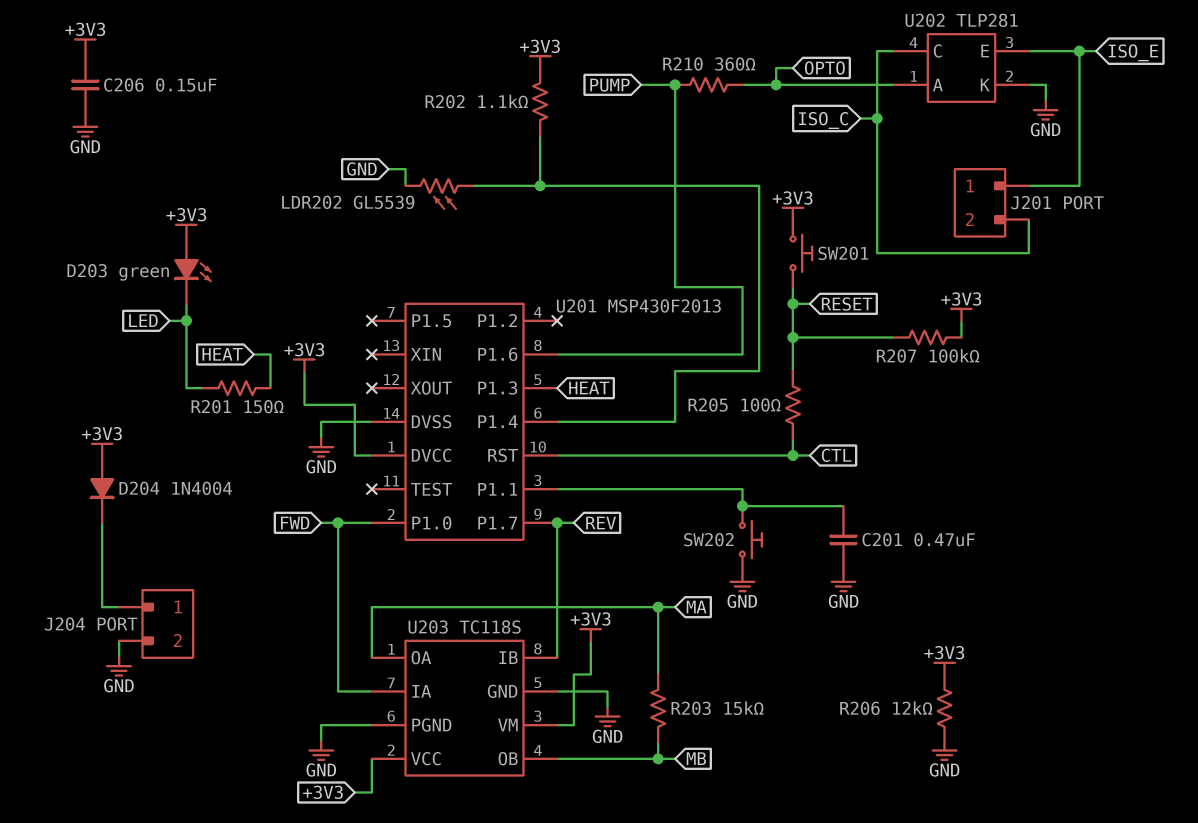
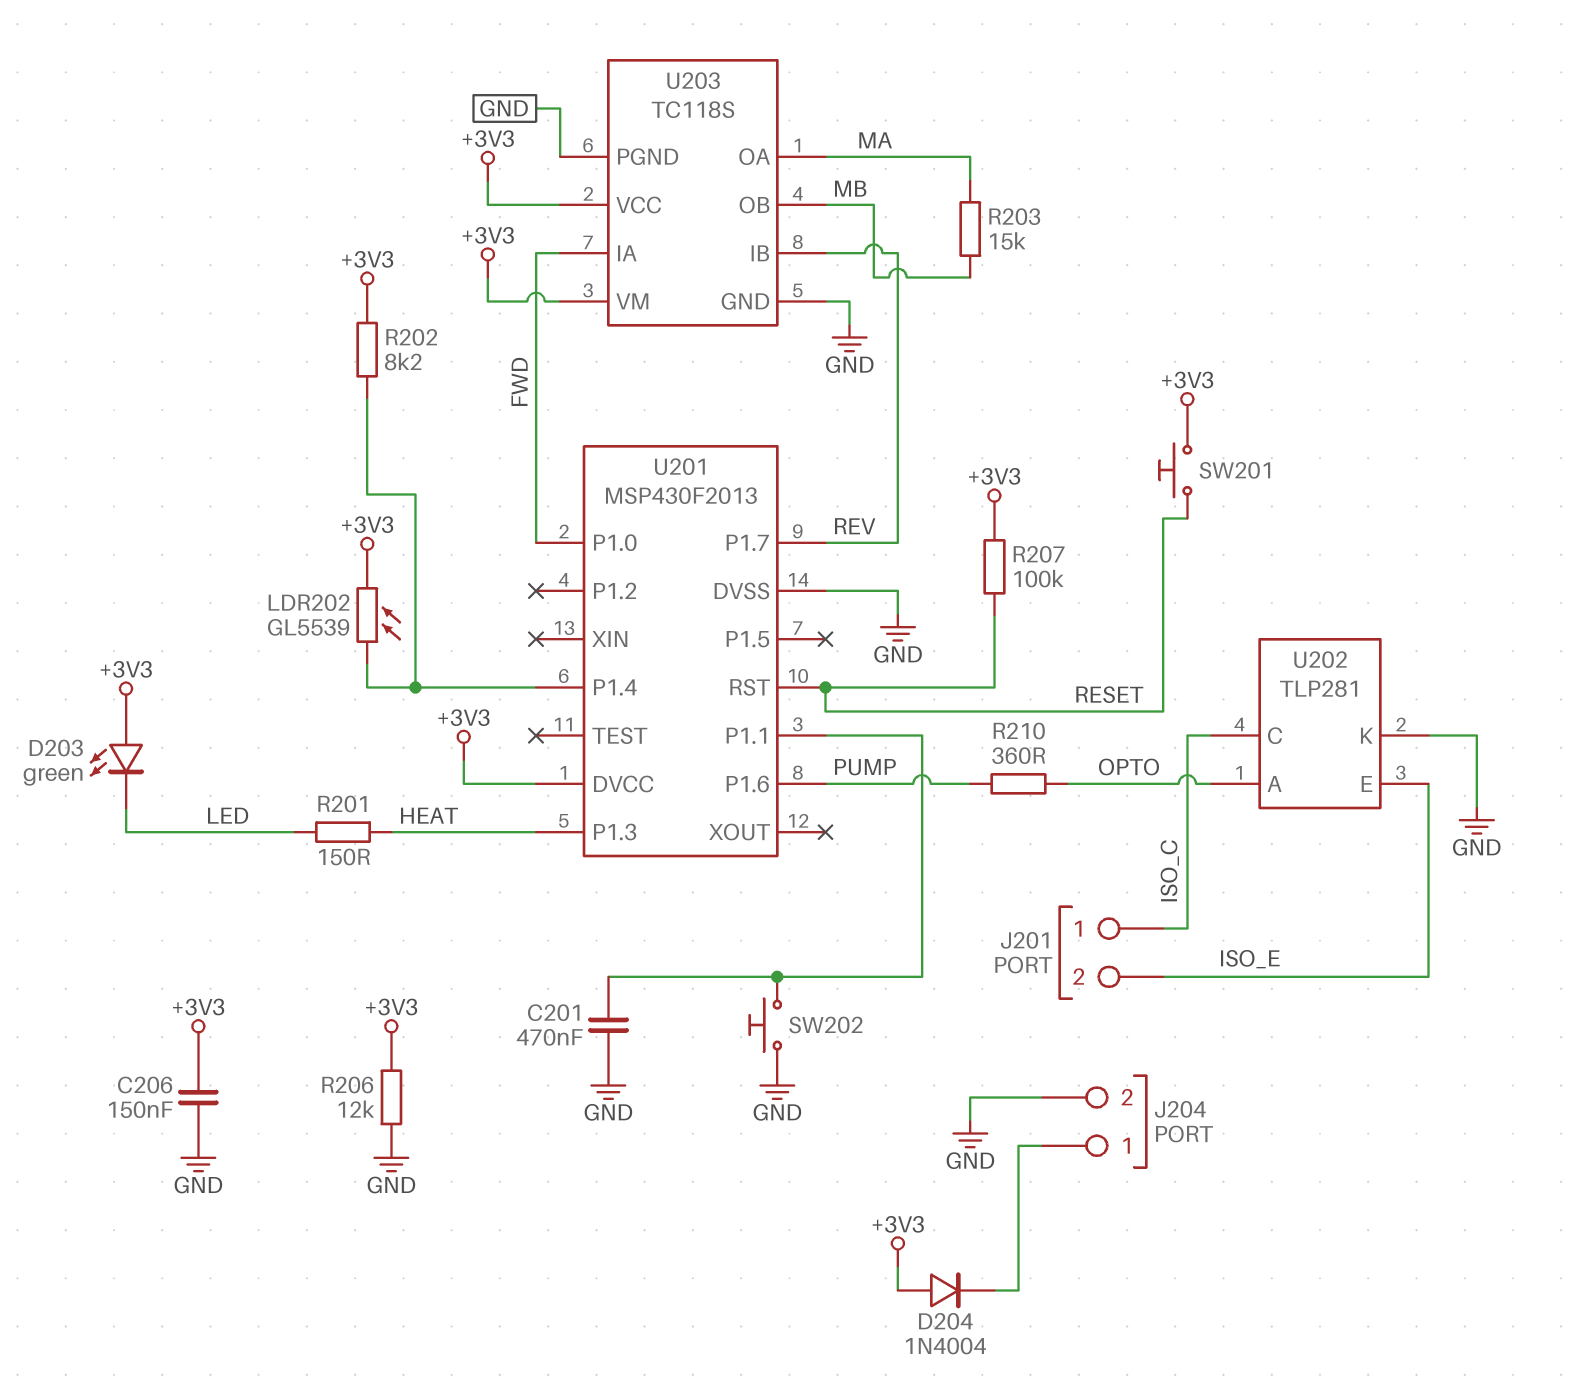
J201 pin 1: ISO_E -> ISO_C
J201 pin 2: ISO_C -> ISO_E
LDR202: GL5539 (GND, U201/P1.4) -> GL5539 (+3V3, U201/P1.4)
R202: 1.1k (+3V3, U201/P1.4) -> 8.2k (+3V3, U201/P1.4)
R205: 100 (CTL, RESET) -> none
U201 pin RST: CTL -> RESET

